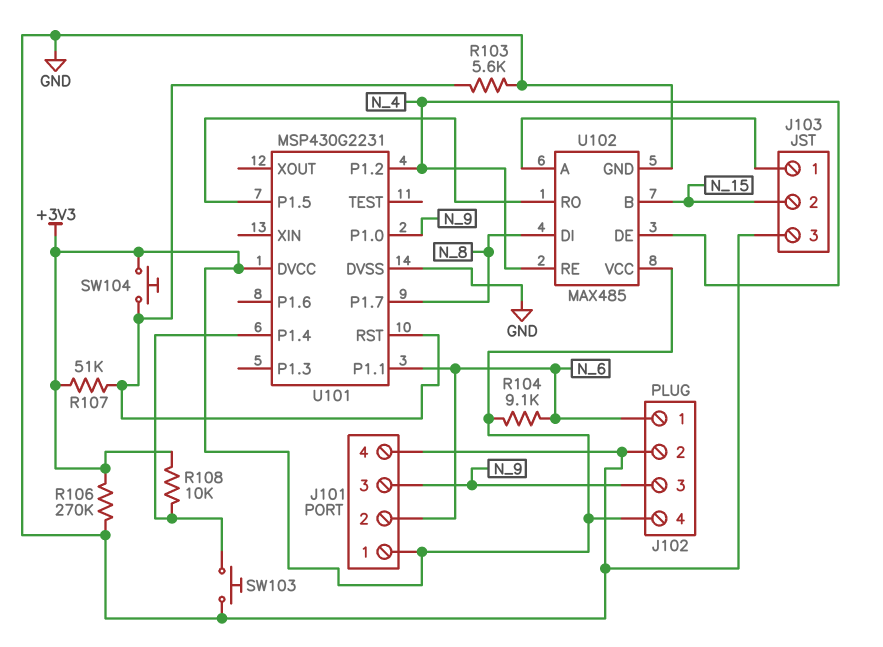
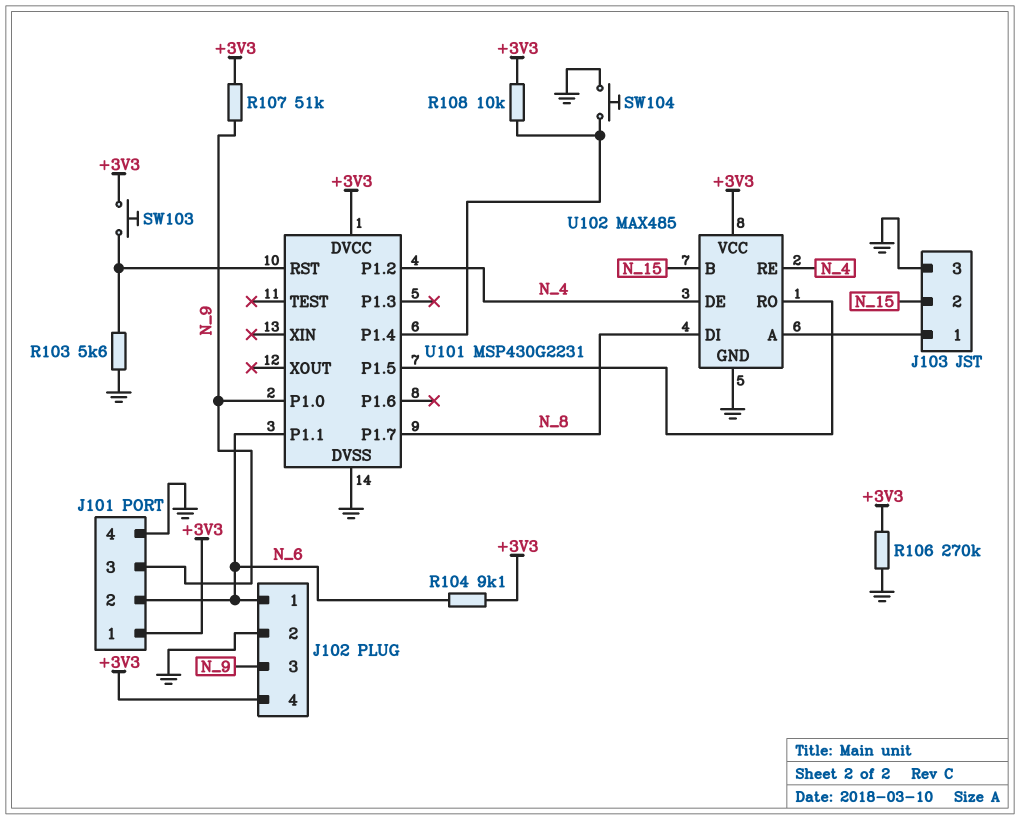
R107: 51k (+3V3, U101/RST) -> 51k (+3V3, N_9)
SW103: button (GND, U101/P1.4) -> button (+3V3, U101/RST)
SW104: button (+3V3, U101/RST) -> button (GND, U101/P1.4)

